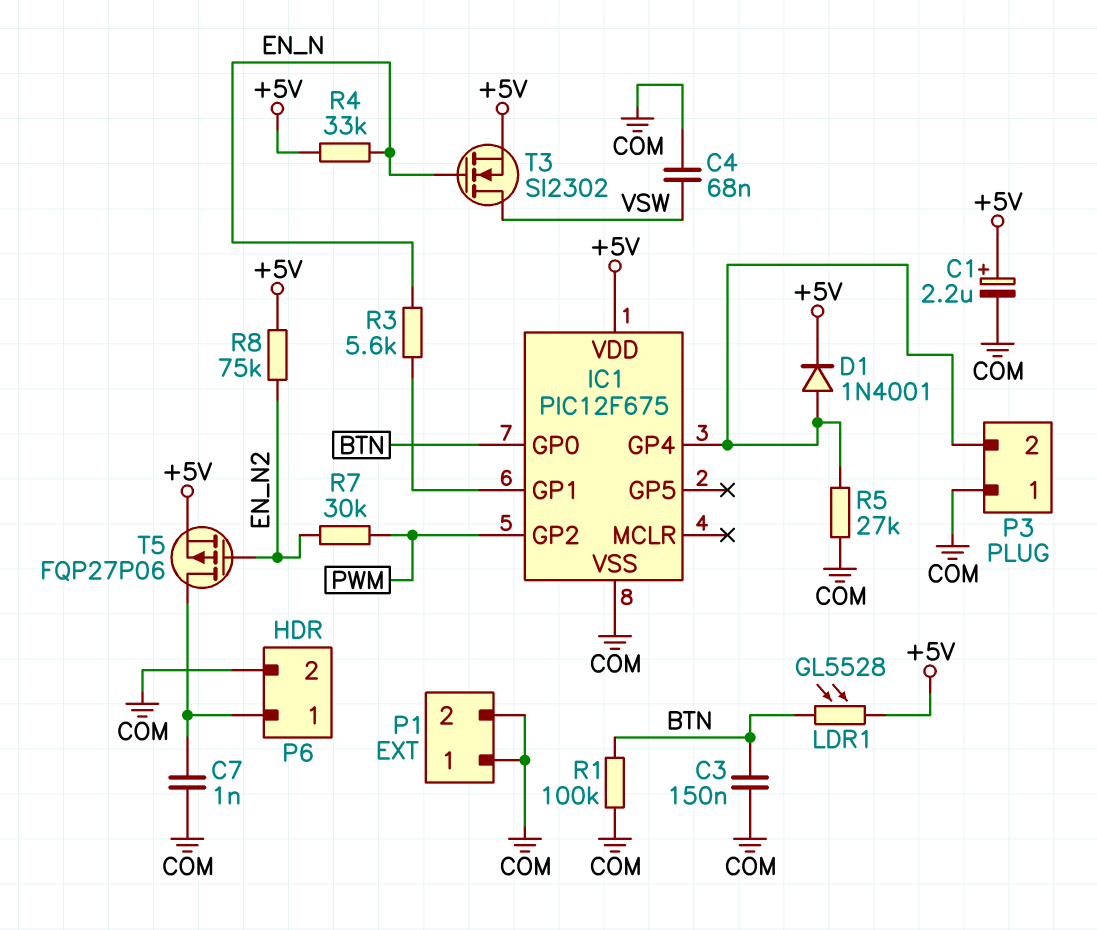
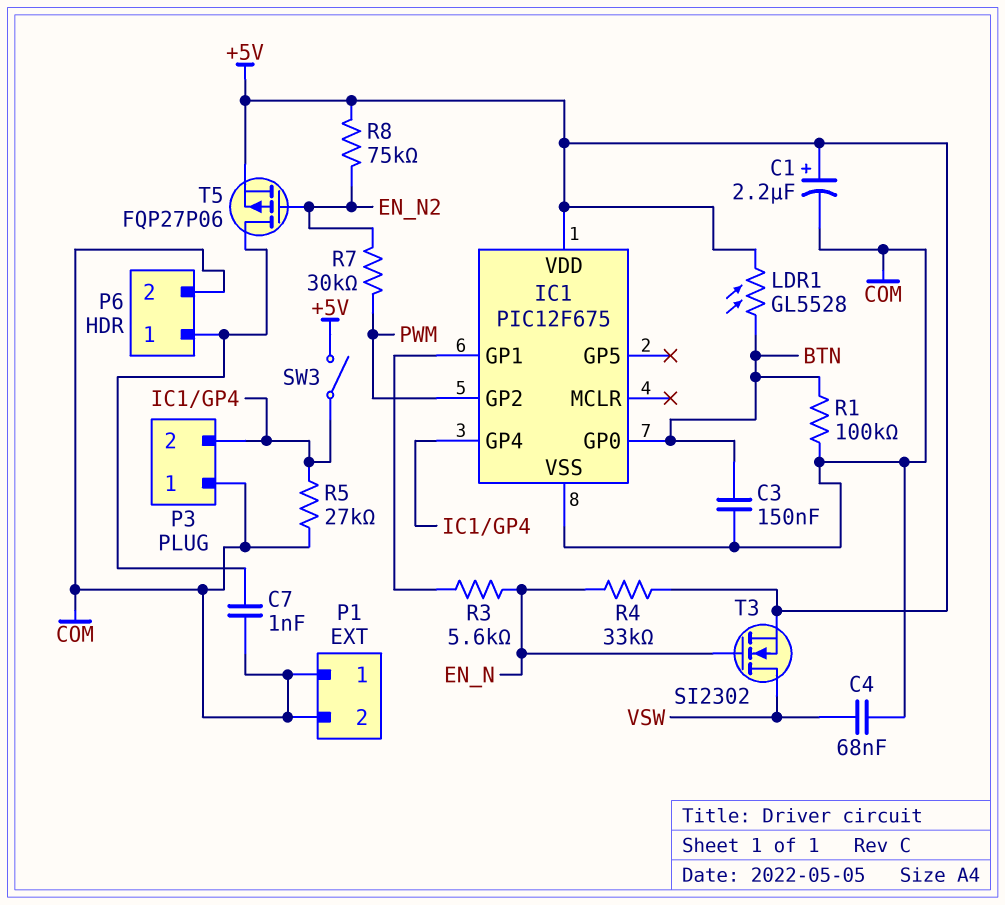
D1: diode 1N4001 (A IC1/GP4, K +5V) -> none
SW3: none -> switch (+5V, IC1/GP4)

